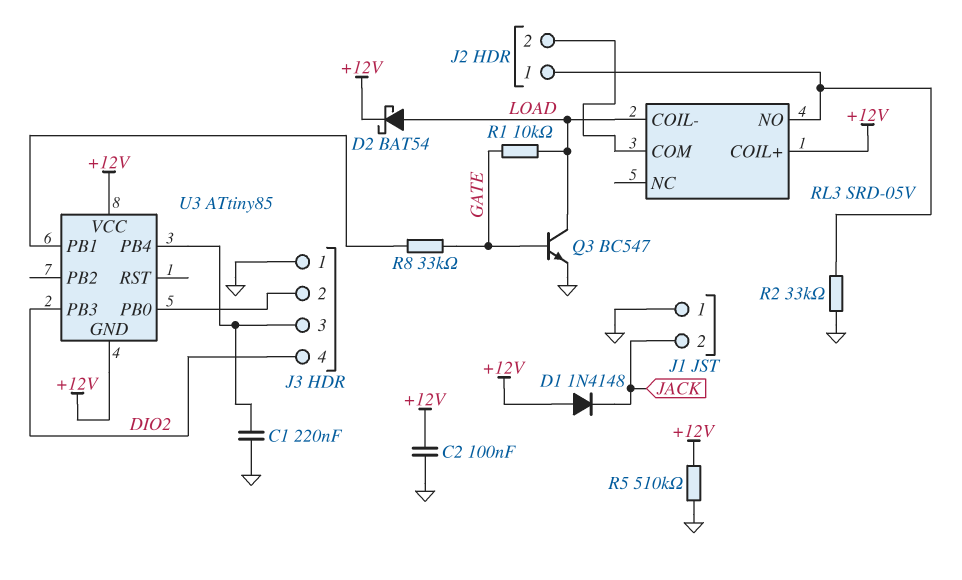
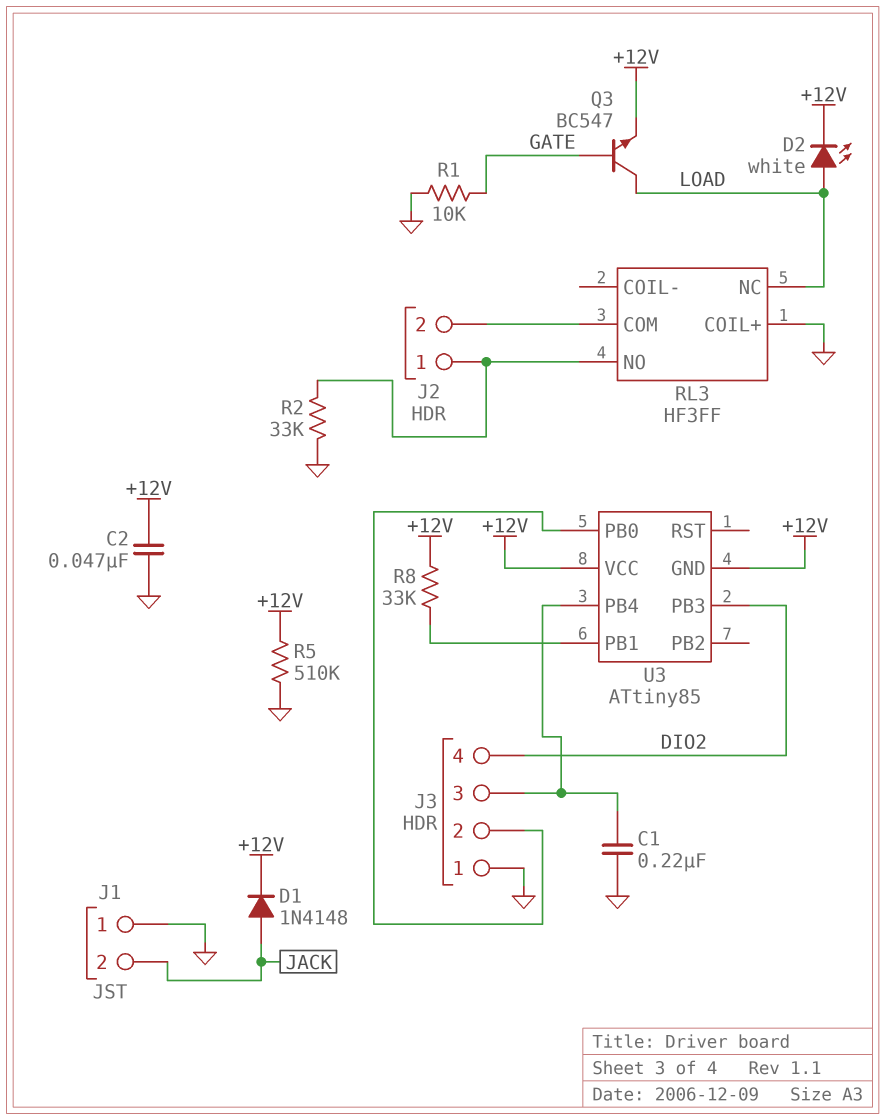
C2: 100nF (+12V, GND) -> 47nF (+12V, GND)
D1: diode 1N4148 (A +12V, K JACK) -> diode 1N4148 (A JACK, K +12V)
D2: schottky BAT54 (A LOAD, K +12V) -> LED white (A LOAD, K +12V)
Q3: NPN BC547 (B GATE, C LOAD, E GND) -> NPN BC547 (B GATE, C LOAD, E +12V)
R1: 10k (GATE, LOAD) -> 10k (GATE, GND)
R8: 33k (GATE, U3/PB1) -> 33k (+12V, U3/PB1)
RL3: SRD-05V -> HF3FF
RL3 pin COIL+: +12V -> GND
RL3 pin COIL-: LOAD -> none
RL3 pin NC: none -> LOAD

